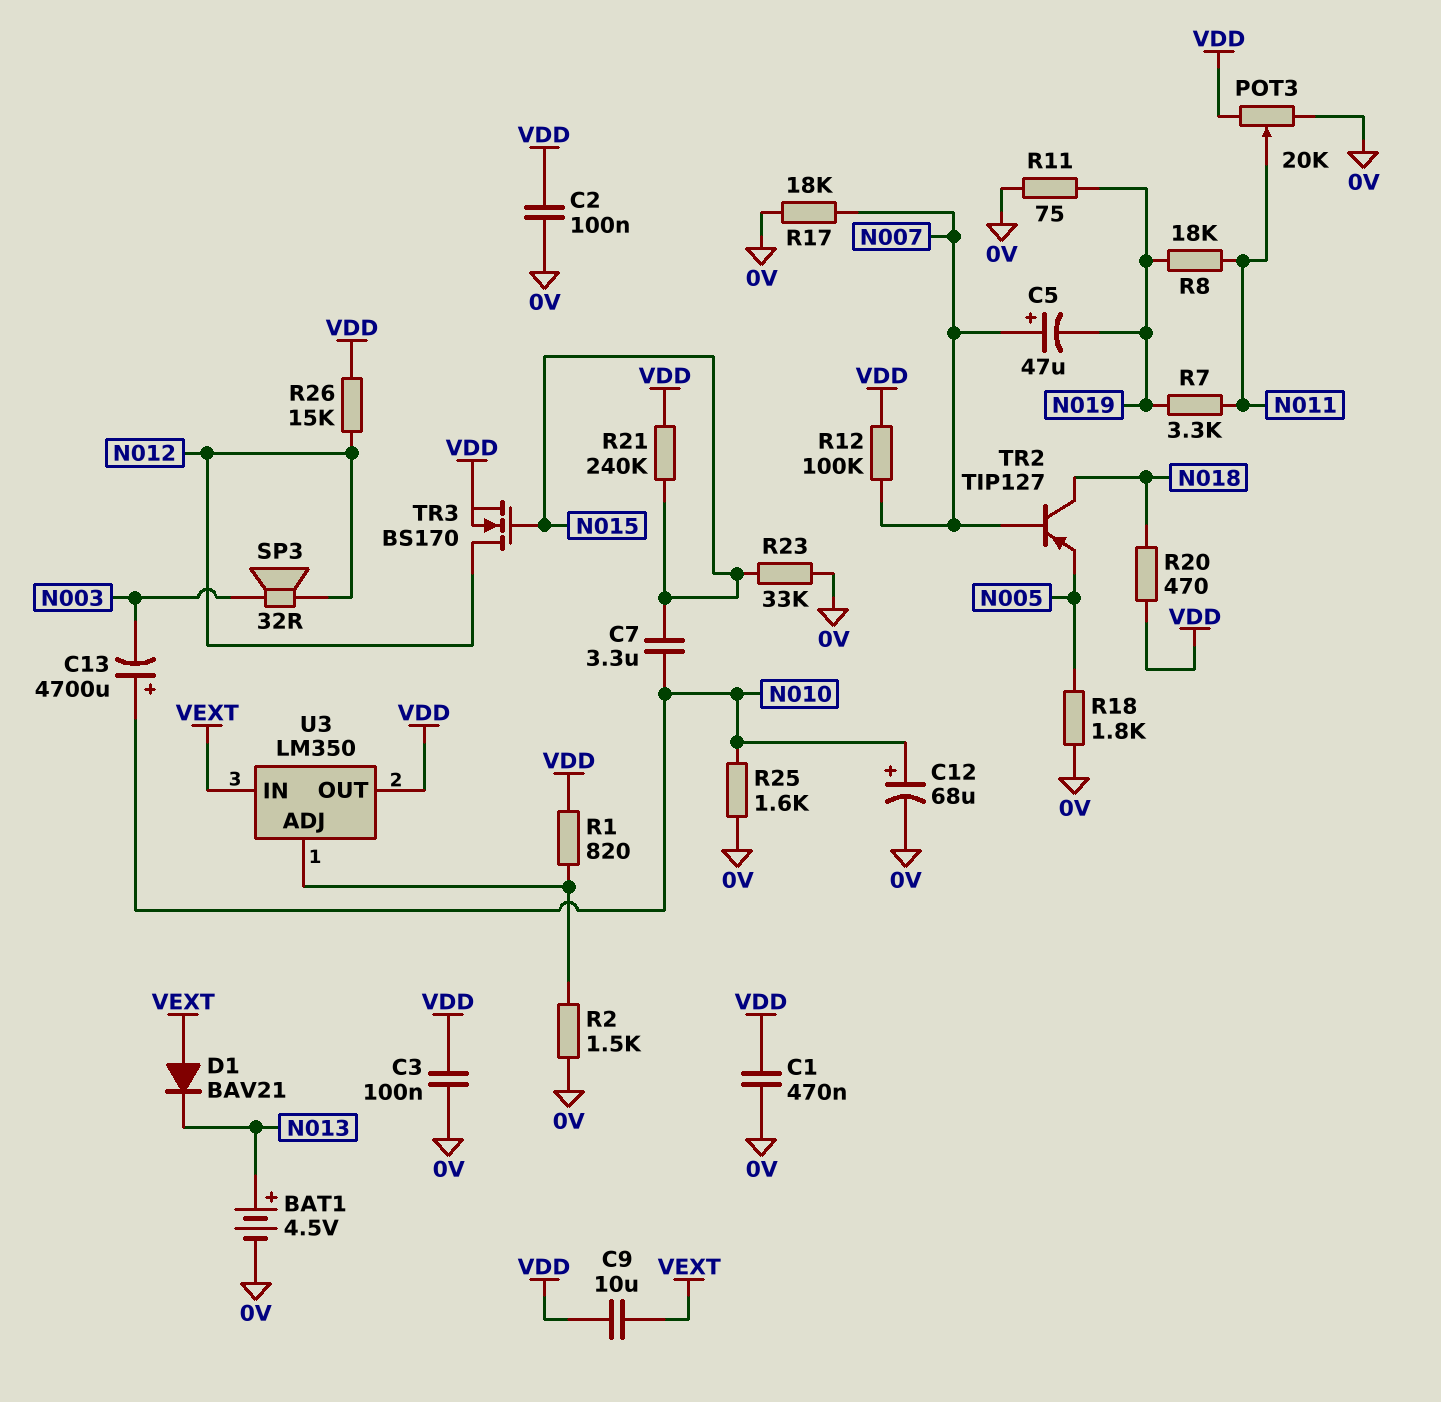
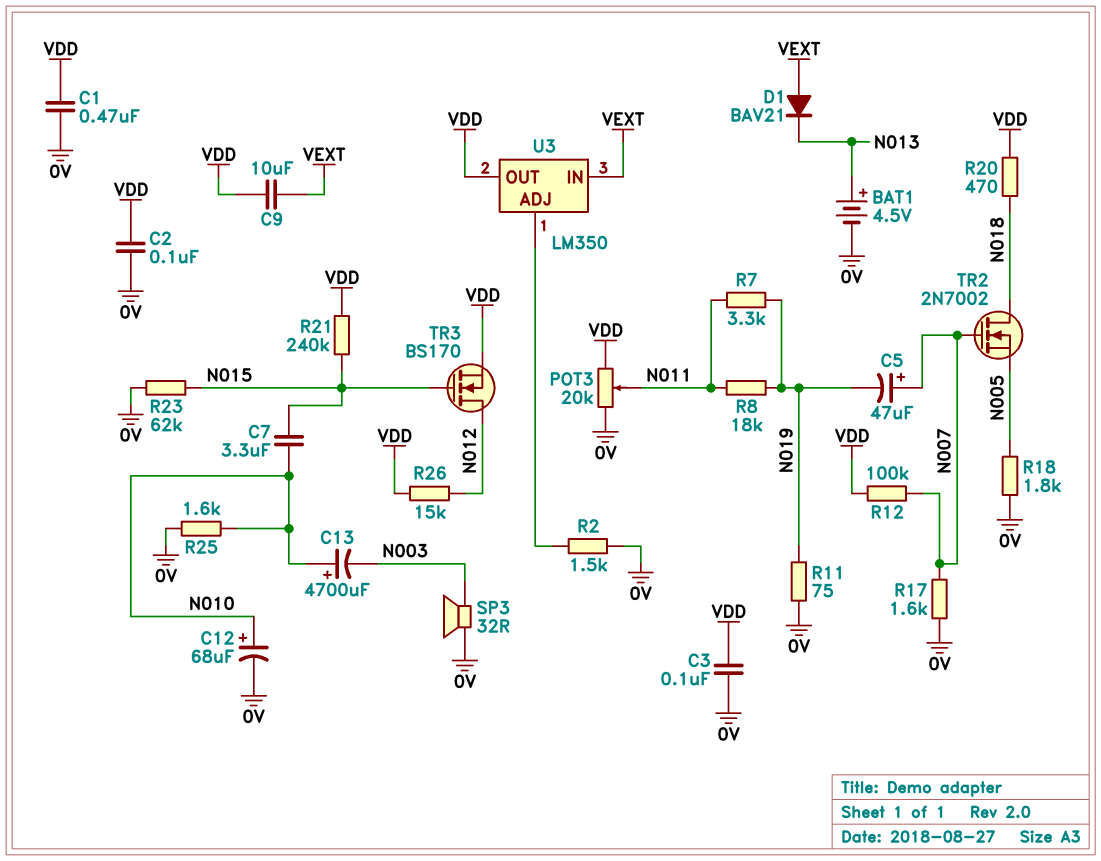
R1: 820 (U3/ADJ, VDD) -> none
R17: 18k (0V, N007) -> 1.6k (0V, N007)
R23: 33k (0V, N015) -> 62k (0V, N015)
SP3: speaker 32R (N003, N012) -> speaker 32R (0V, N003)
TR2: PNP TIP127 (B N007, C N018, E N005) -> NMOS 2N7002 (G N007, D N018, S N005)

